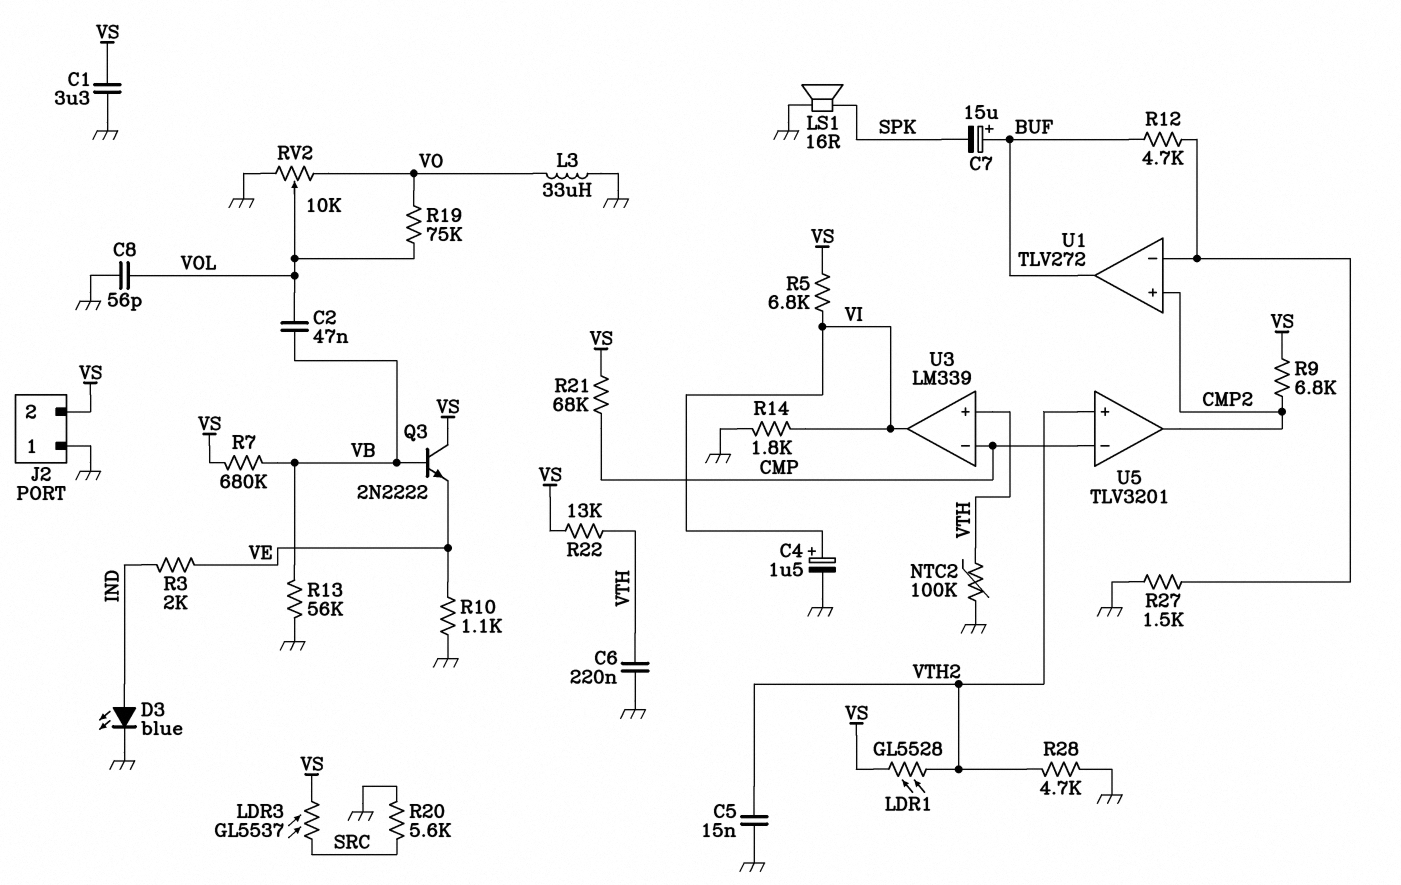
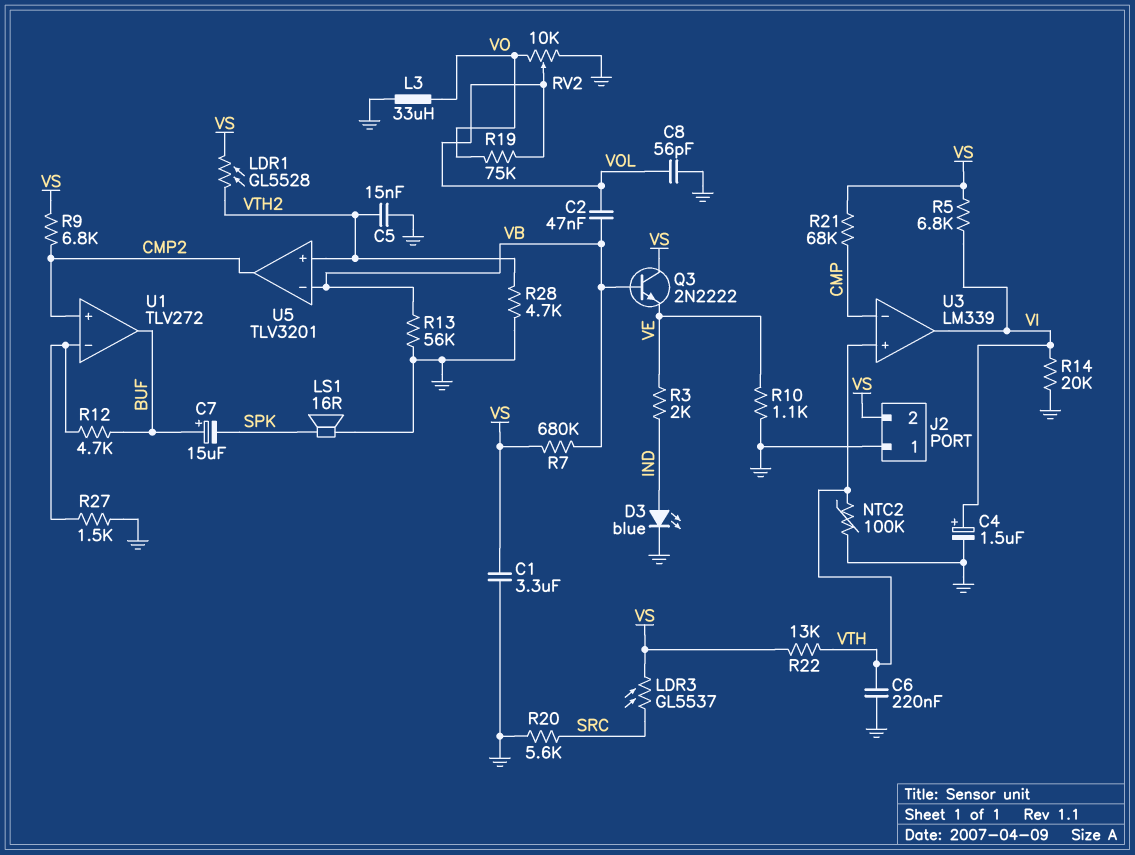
R14: 1.8k (GND, VI) -> 20k (GND, VI)
U5 pin in-: CMP -> VB

